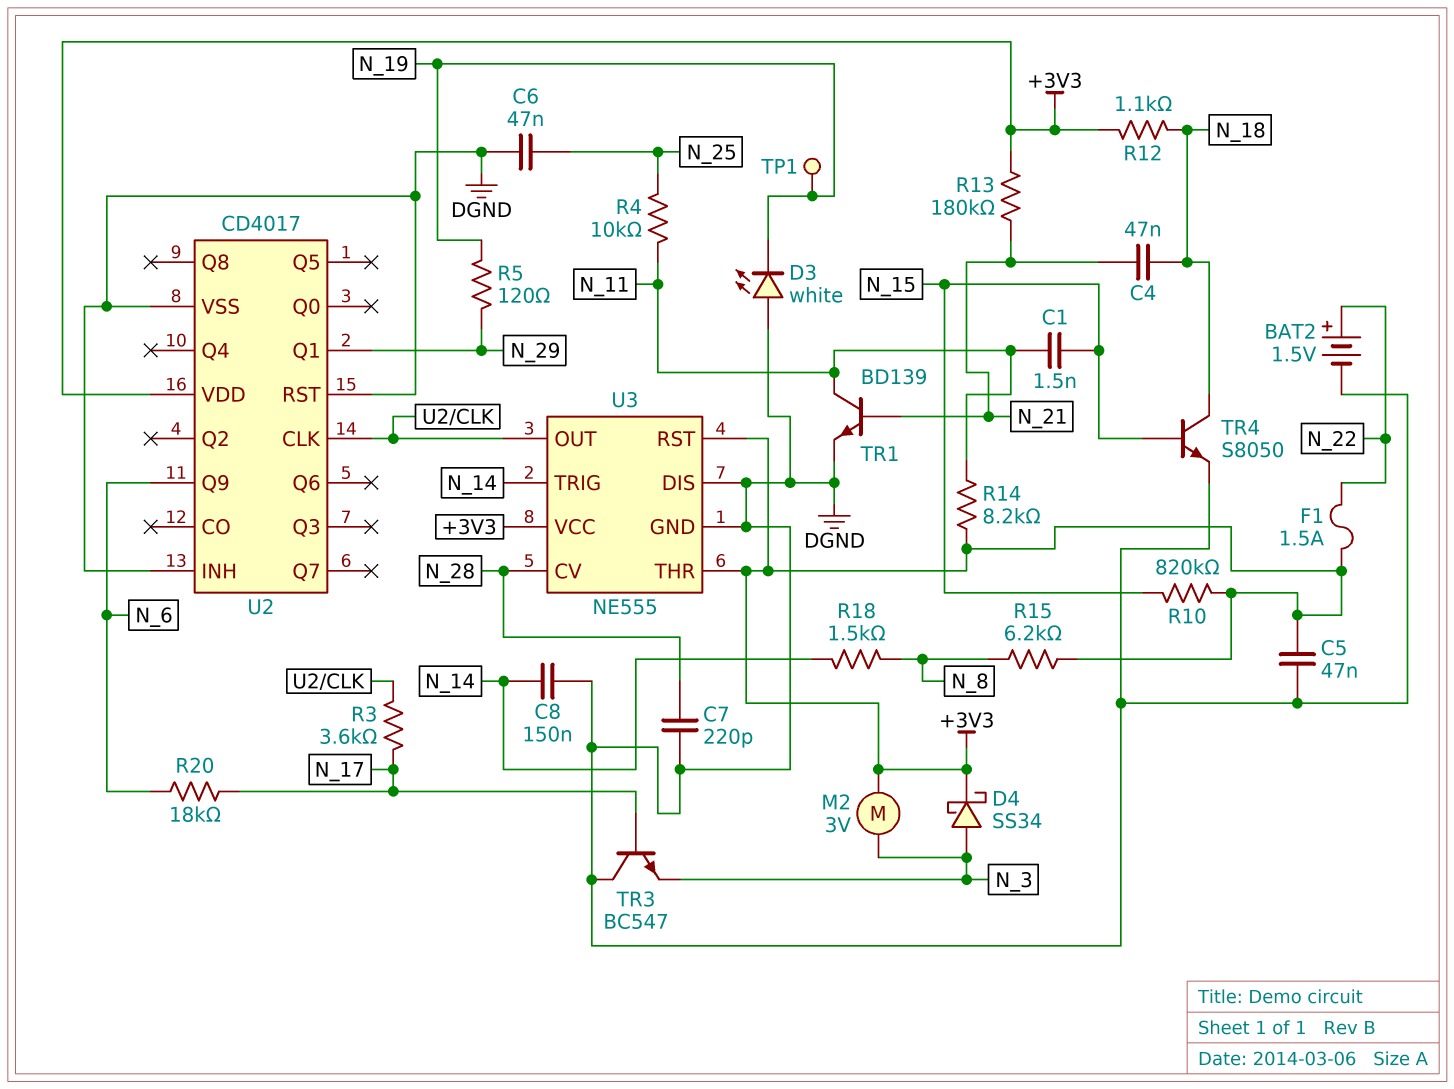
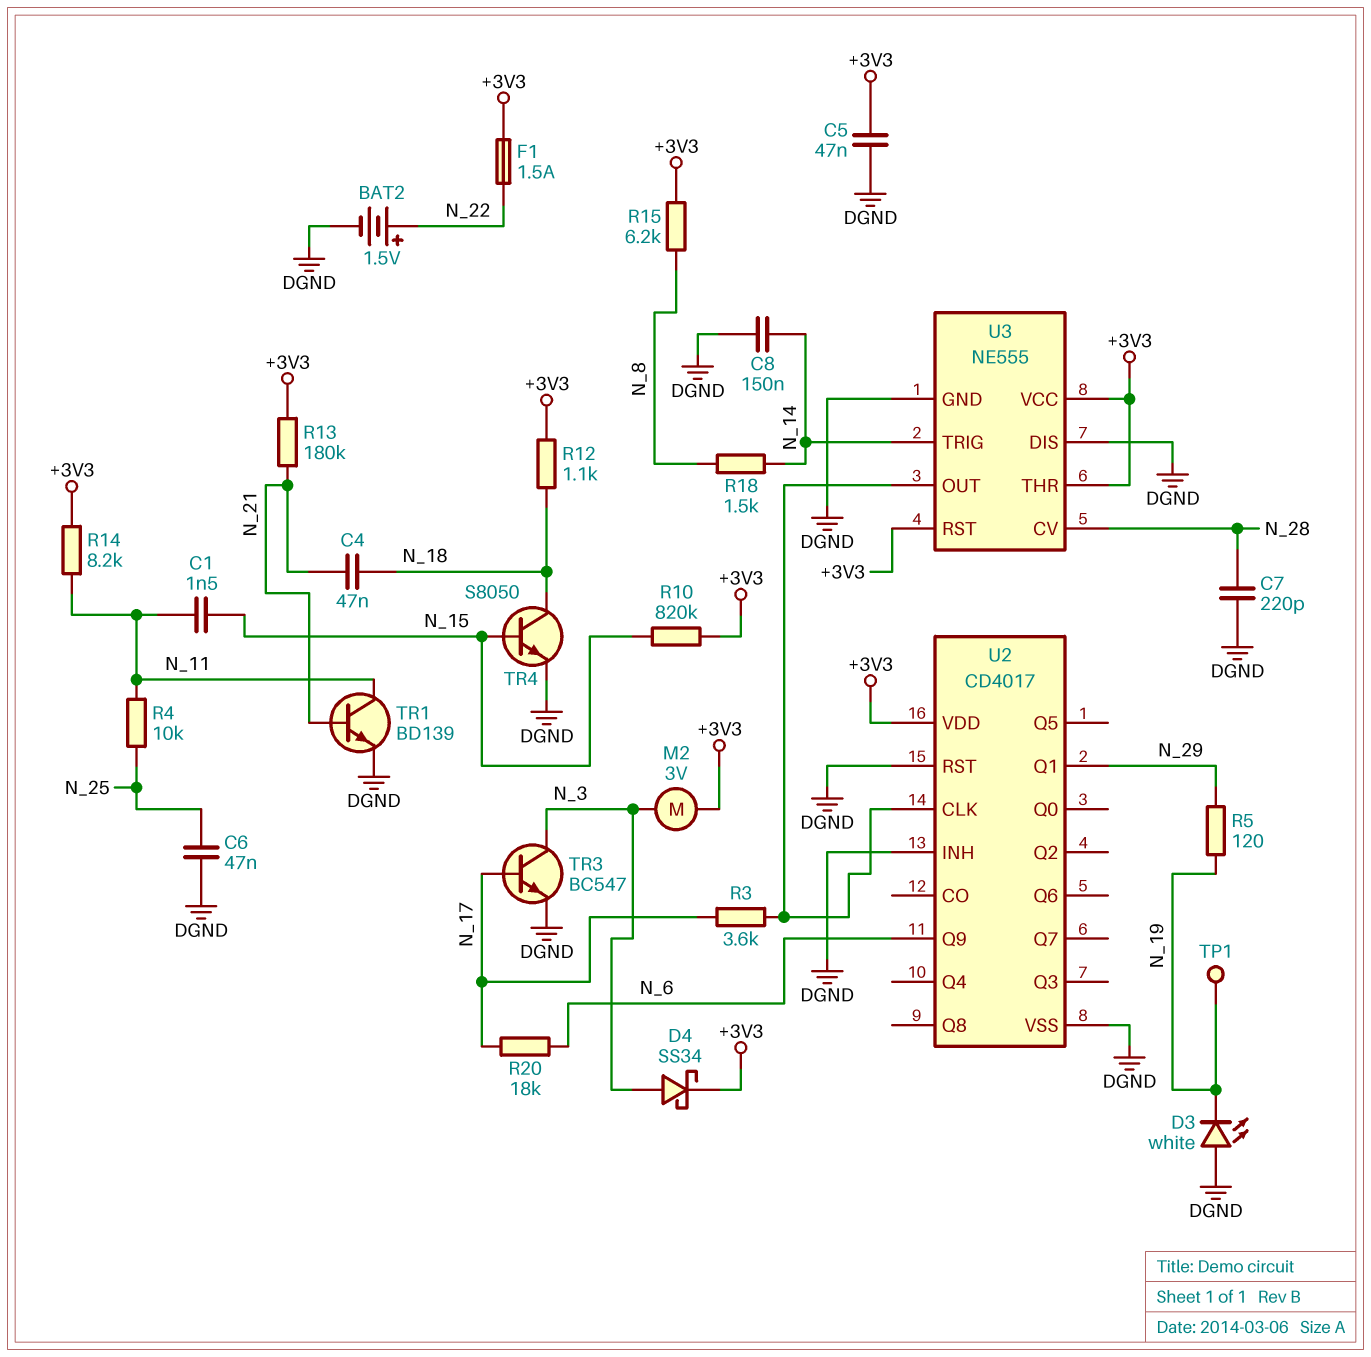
TR3: NPN BC547 (B N_17, C DGND, E N_3) -> NPN BC547 (B N_17, C N_3, E DGND)

